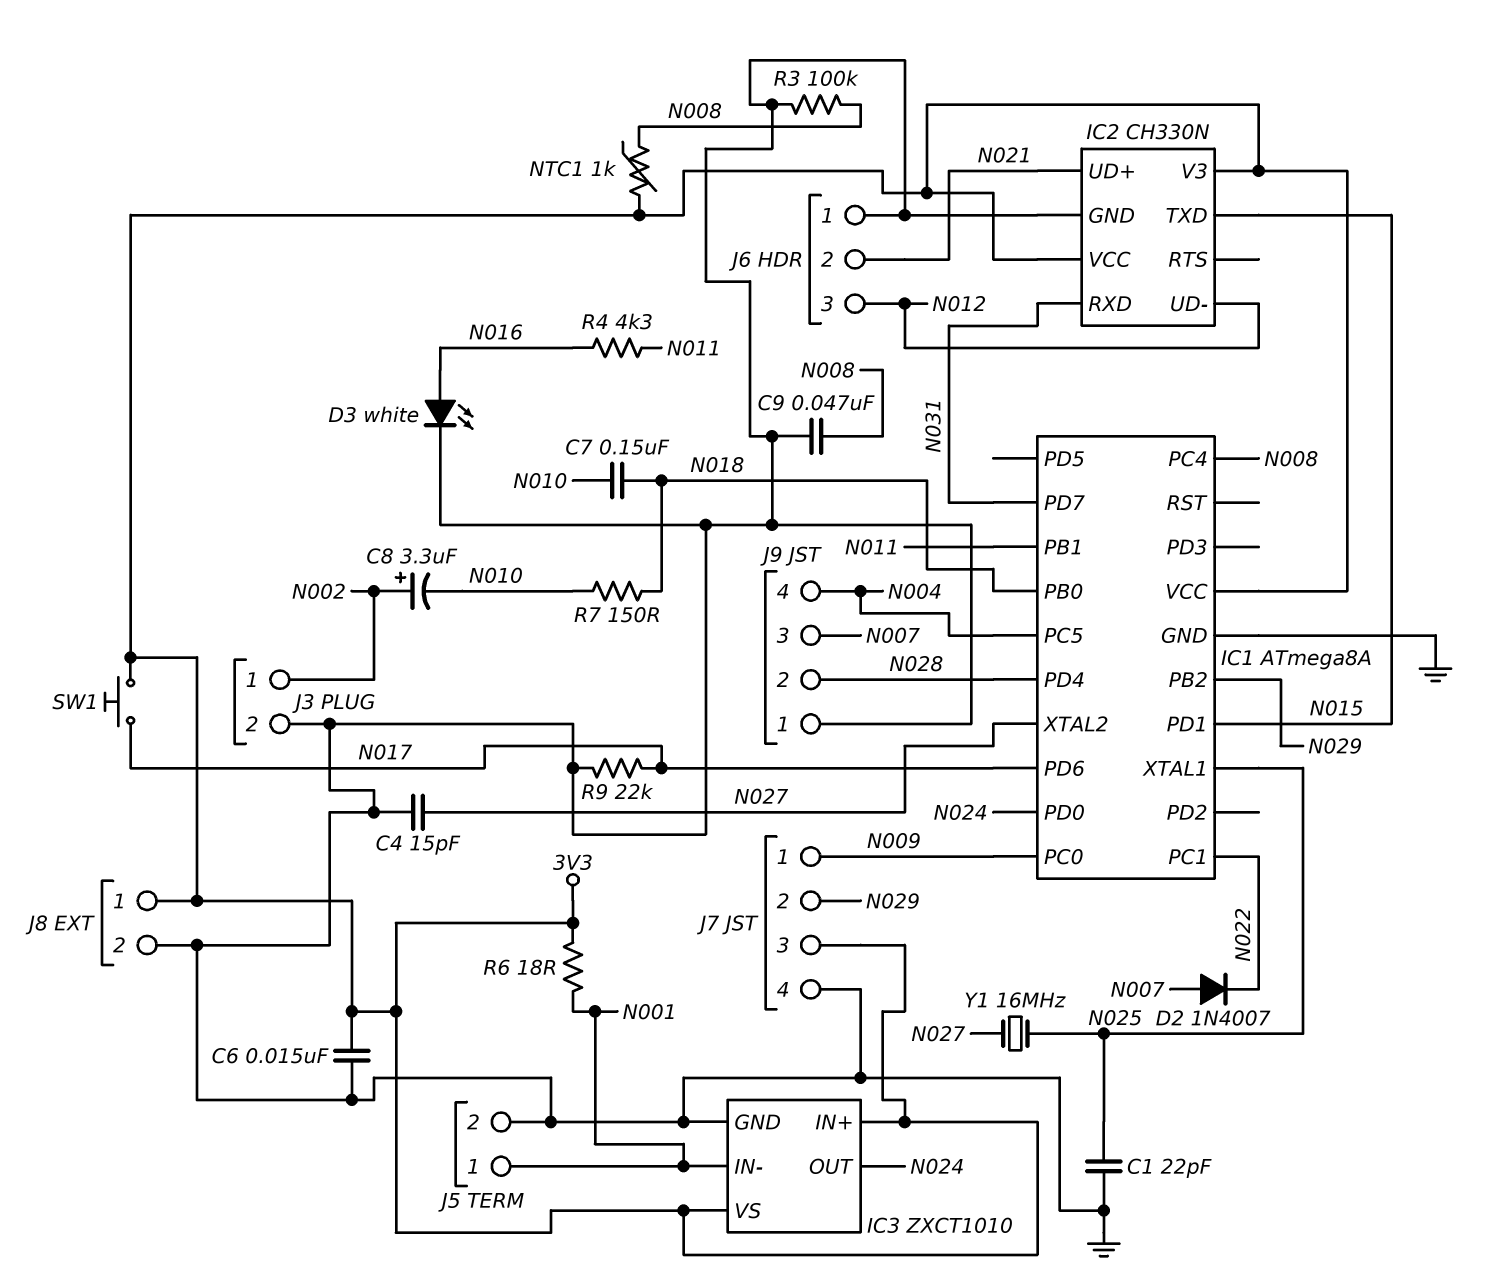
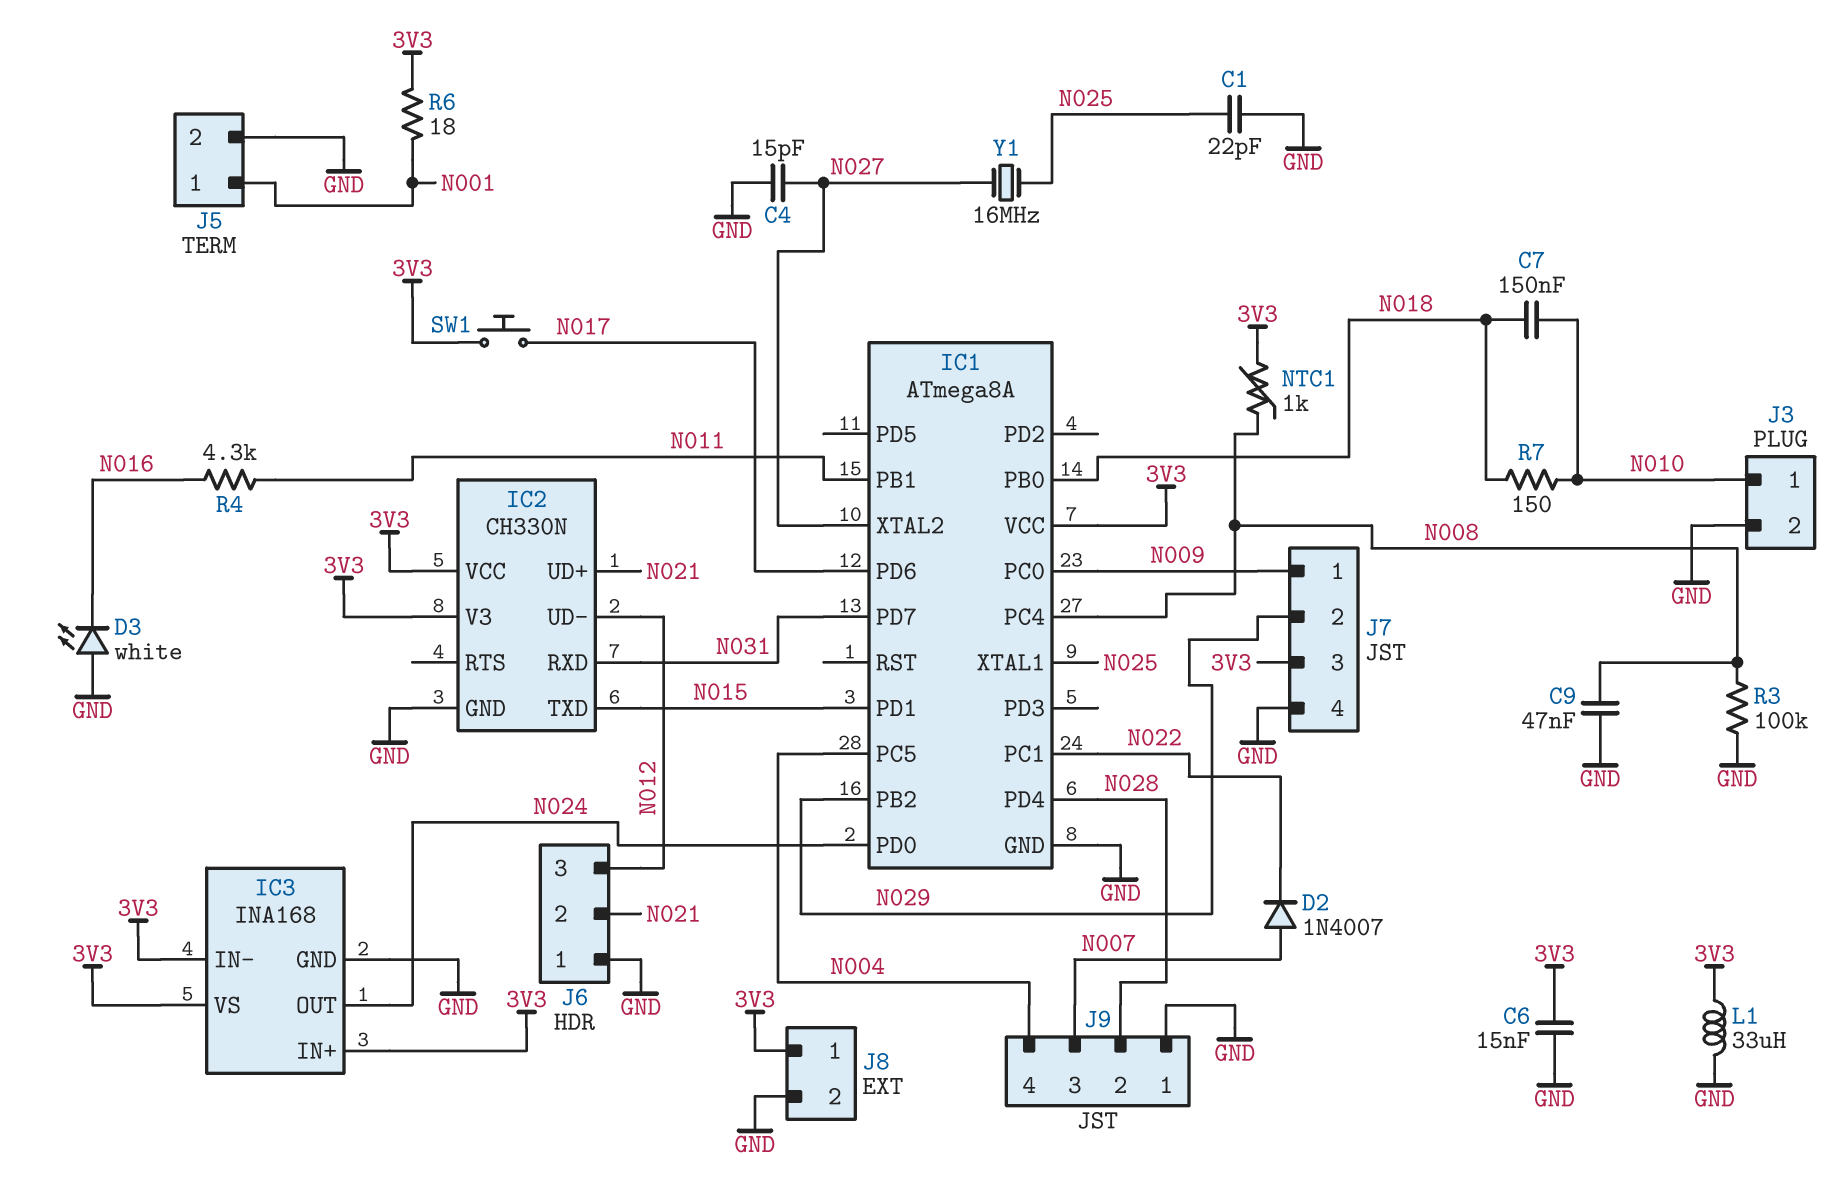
C8: 3.3uF (plus N002, minus N010) -> none
D3: LED white (A N016, K GND) -> LED white (A GND, K N016)
IC3: ZXCT1010 -> INA168
IC3 pin IN-: N001 -> 3V3
J3 pin 1: N002 -> N010
L1: none -> 33uH (3V3, GND)
R9: 22k (GND, N017) -> none

